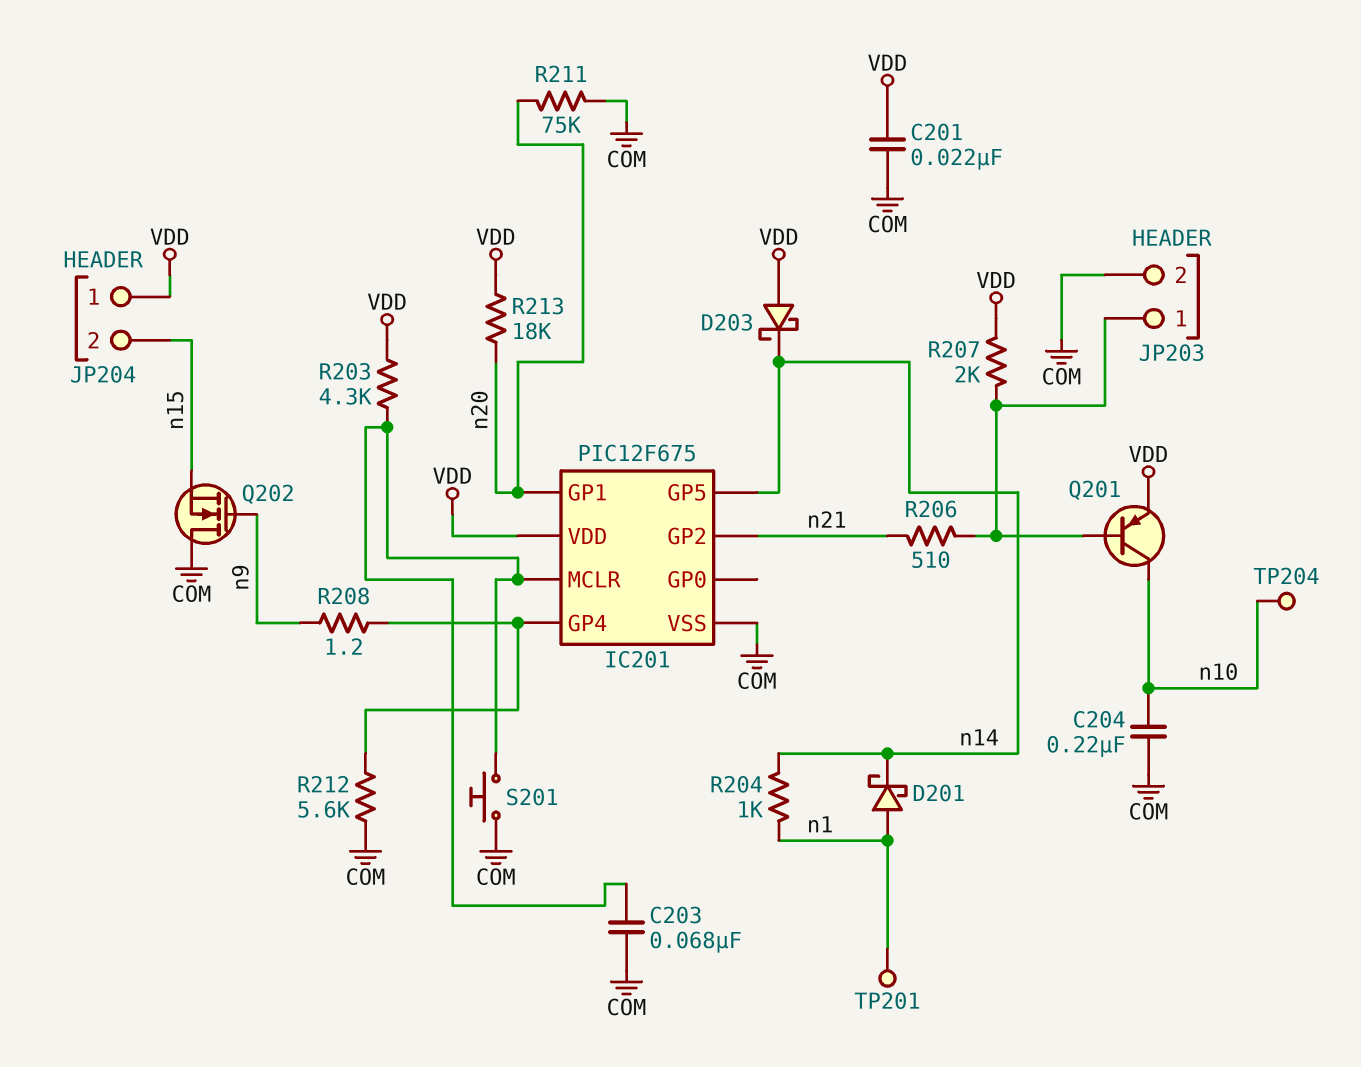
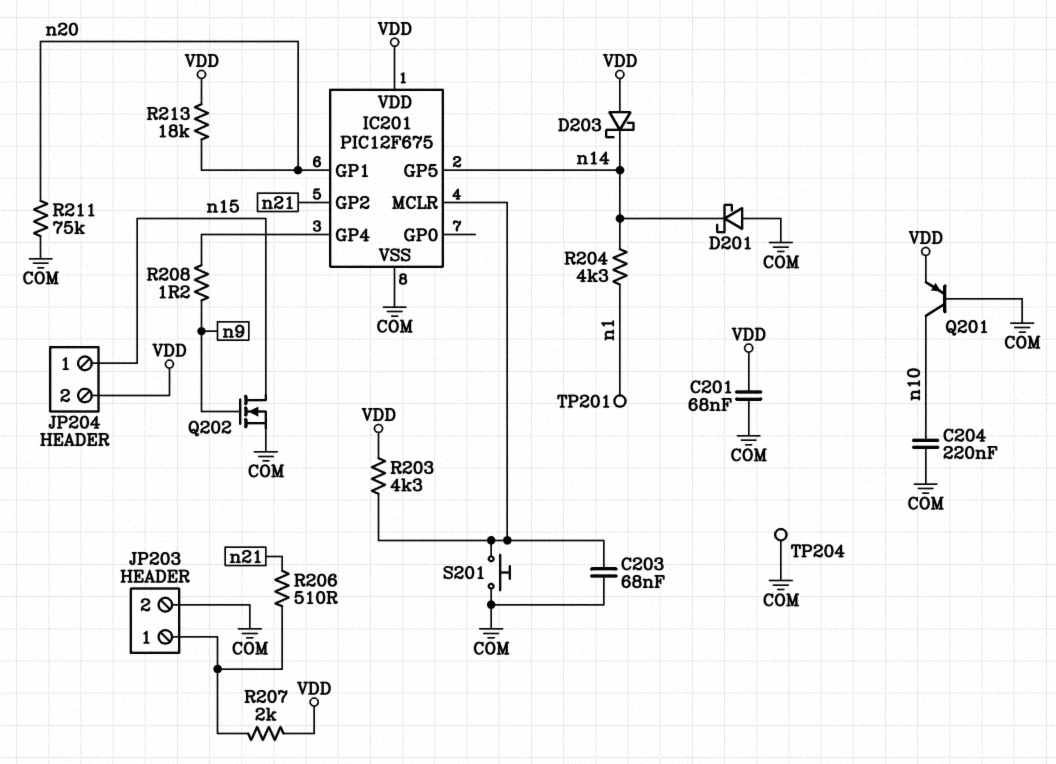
C201: 22nF (COM, VDD) -> 68nF (COM, VDD)
D201: schottky (A n1, K n14) -> schottky (A COM, K n14)
JP204 pin 1: VDD -> n15
JP204 pin 2: n15 -> VDD
Q201: PNP (B JP203/1, C n10, E VDD) -> PNP (B COM, C n10, E VDD)
Q202: NMOS (G n9, D COM, S n15) -> NMOS (G n9, D n15, S COM)
R204: 1k (n1, n14) -> 4.3k (n1, n14)
R212: 5.6k (COM, IC201/GP4) -> none
TP204: test point (n10) -> test point (COM)

